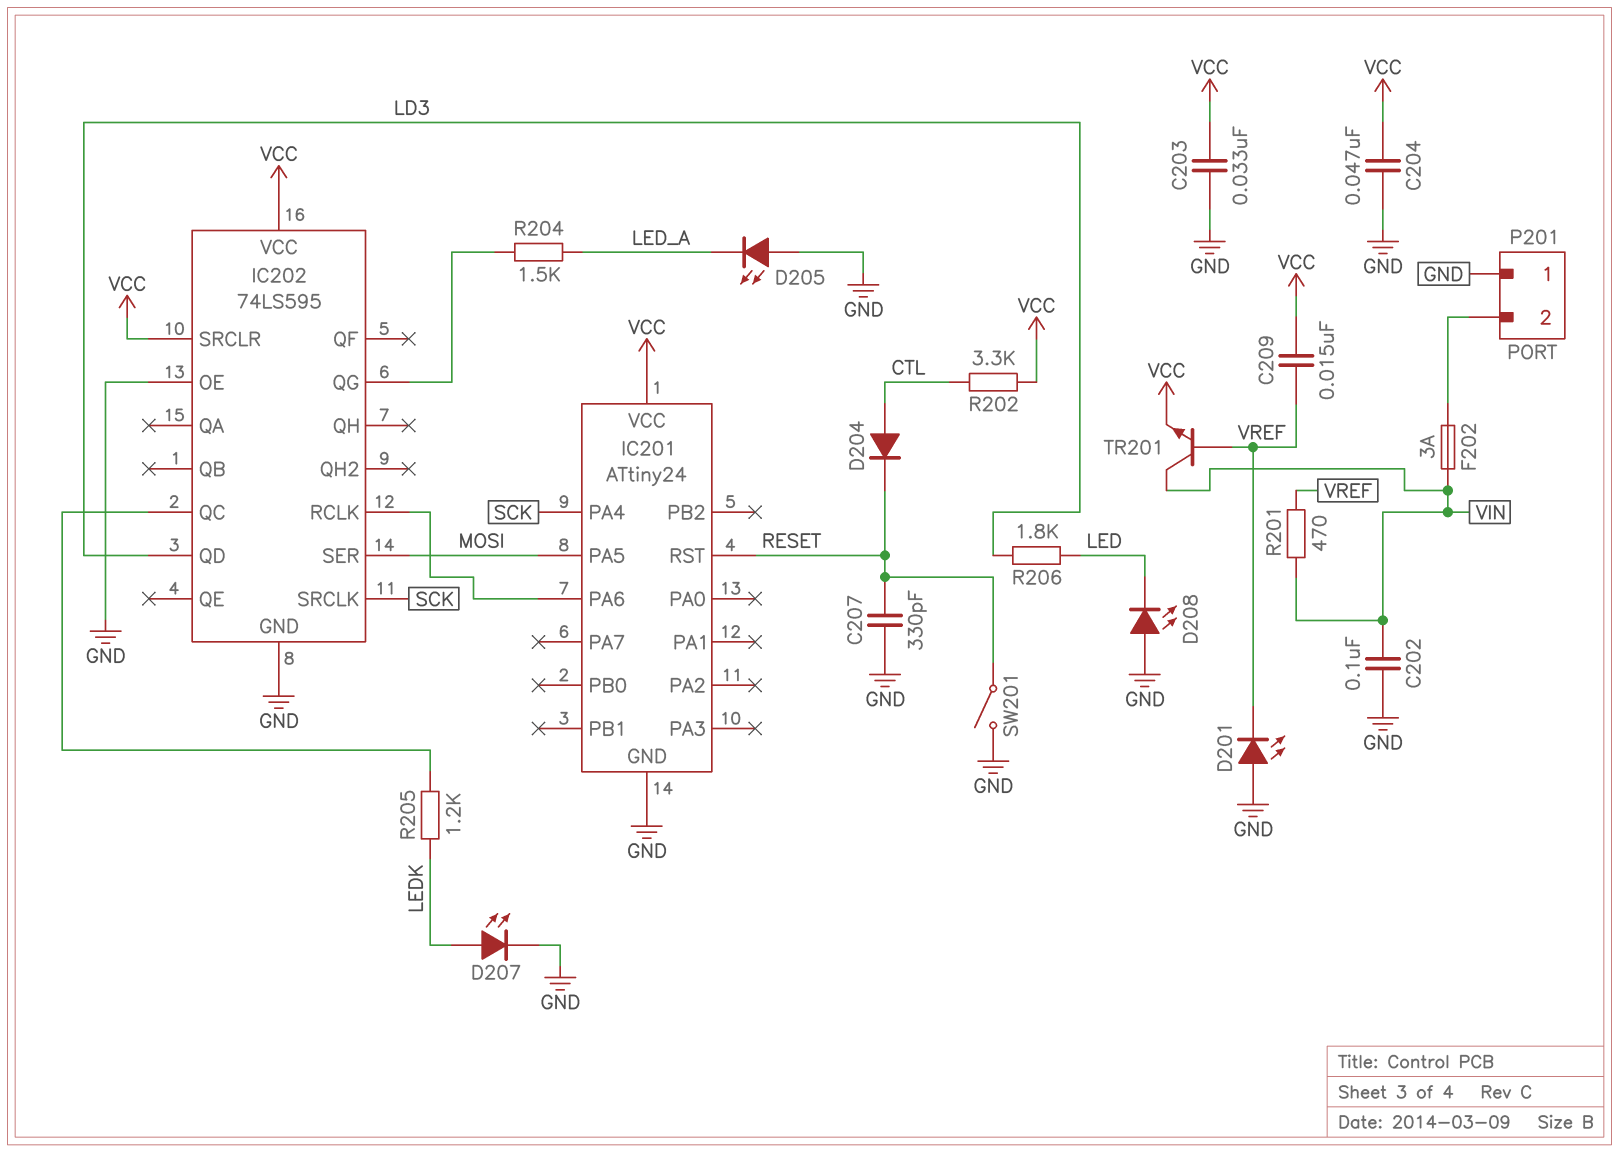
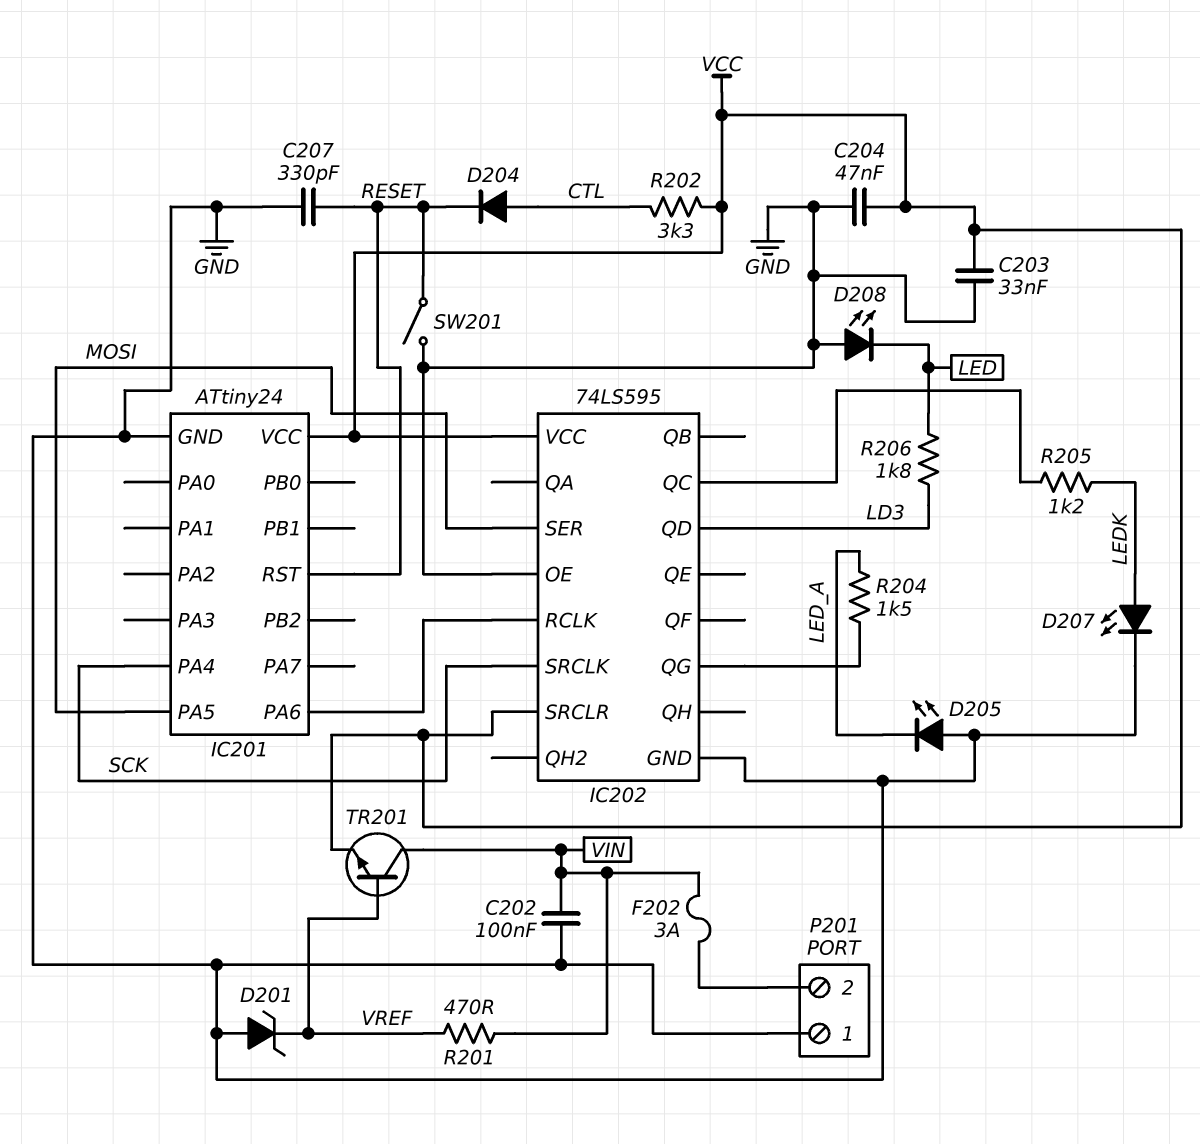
C209: 15nF (VCC, VREF) -> none
D201: LED (A GND, K VREF) -> zener (A GND, K VREF)

